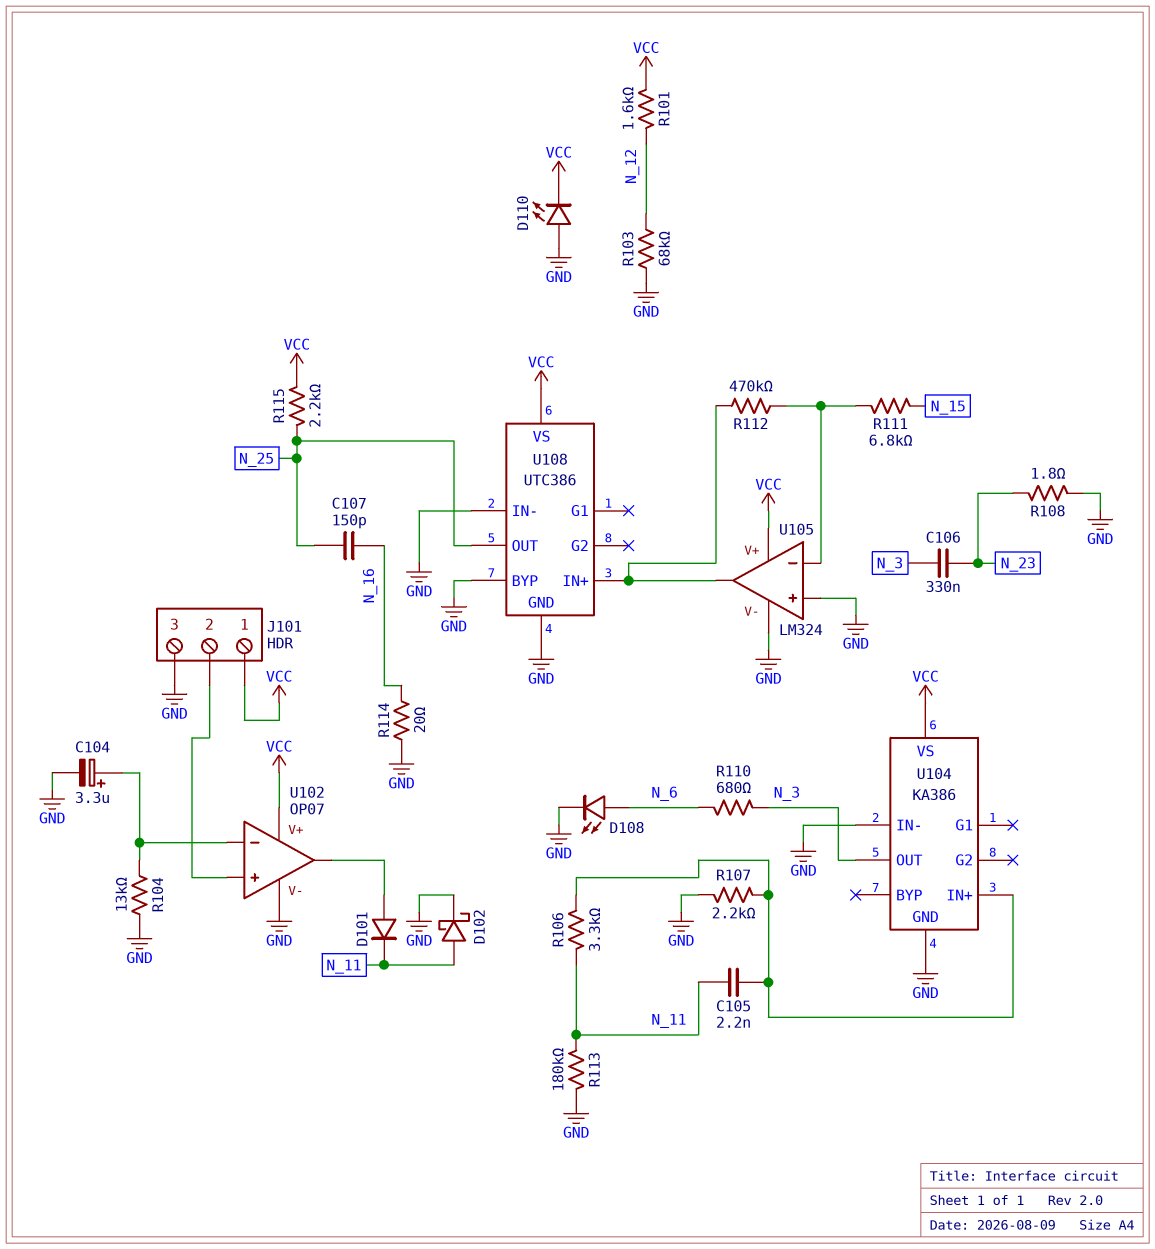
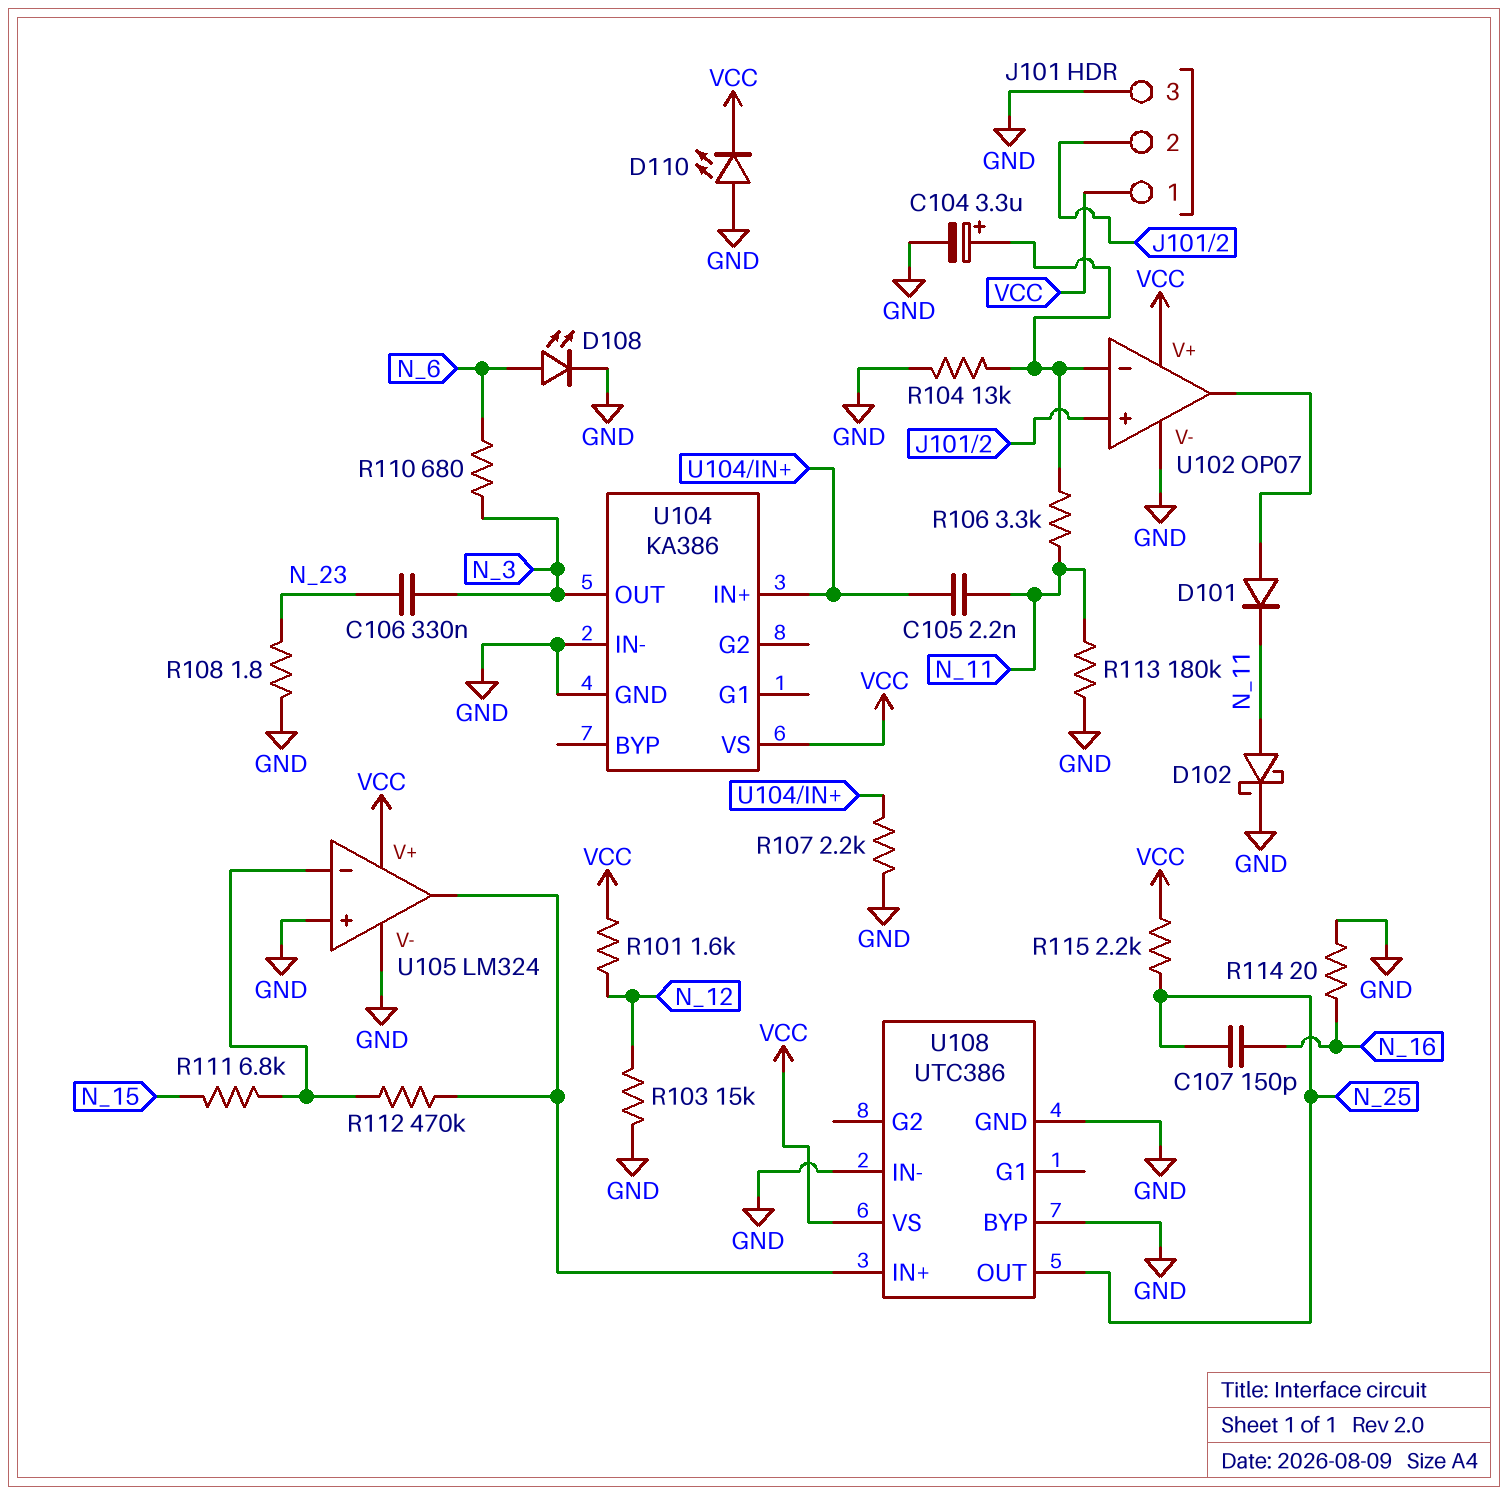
R103: 68k (GND, N_12) -> 15k (GND, N_12)
R106: 3.3k (N_11, U104/IN+) -> 3.3k (N_11, U102/in-)

